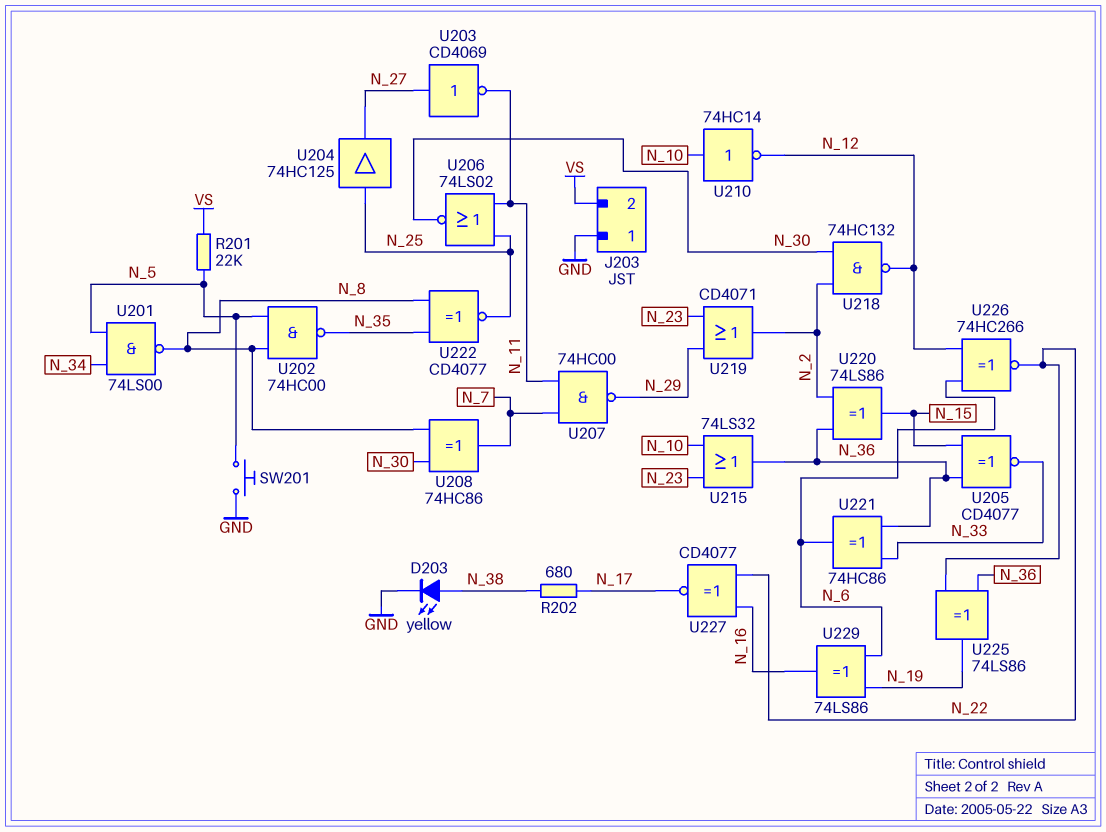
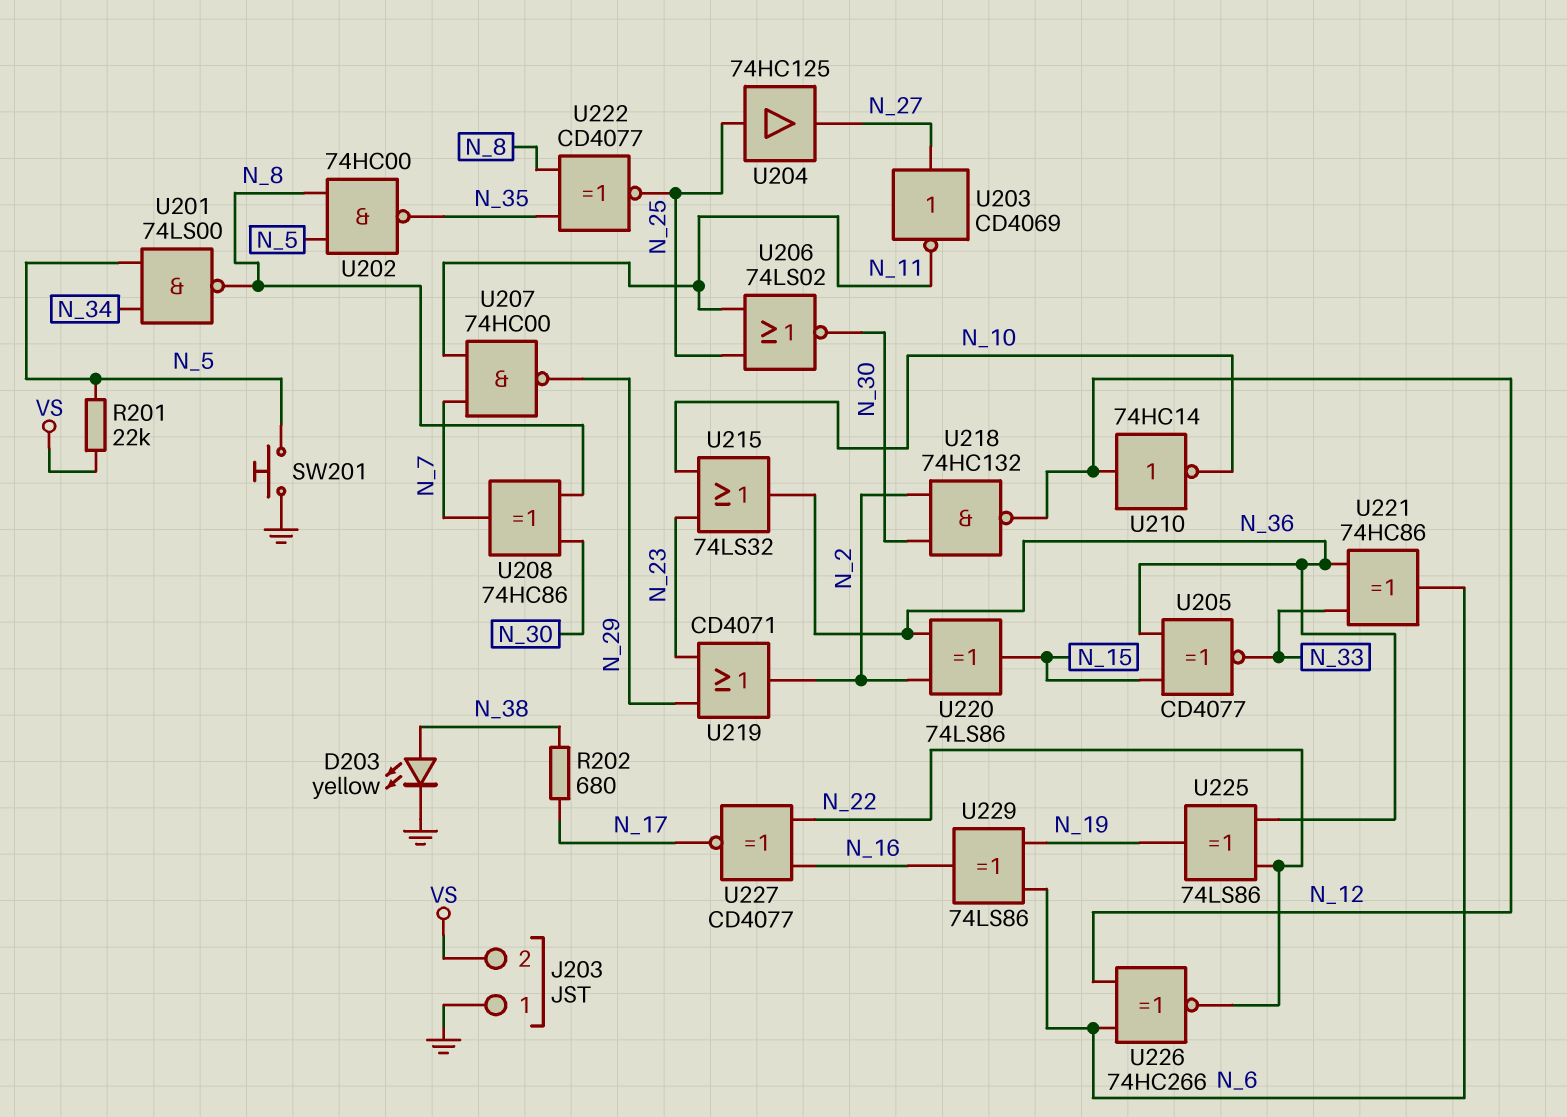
U210: NOT 74HC14 (in N_10, out N_12) -> NOT 74HC14 (in N_12, out N_10)

